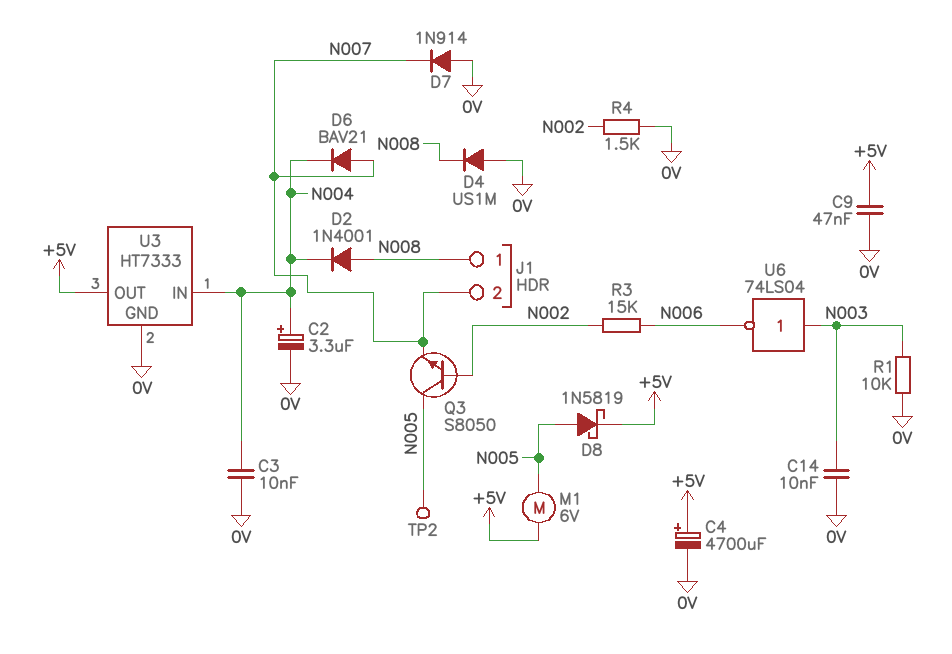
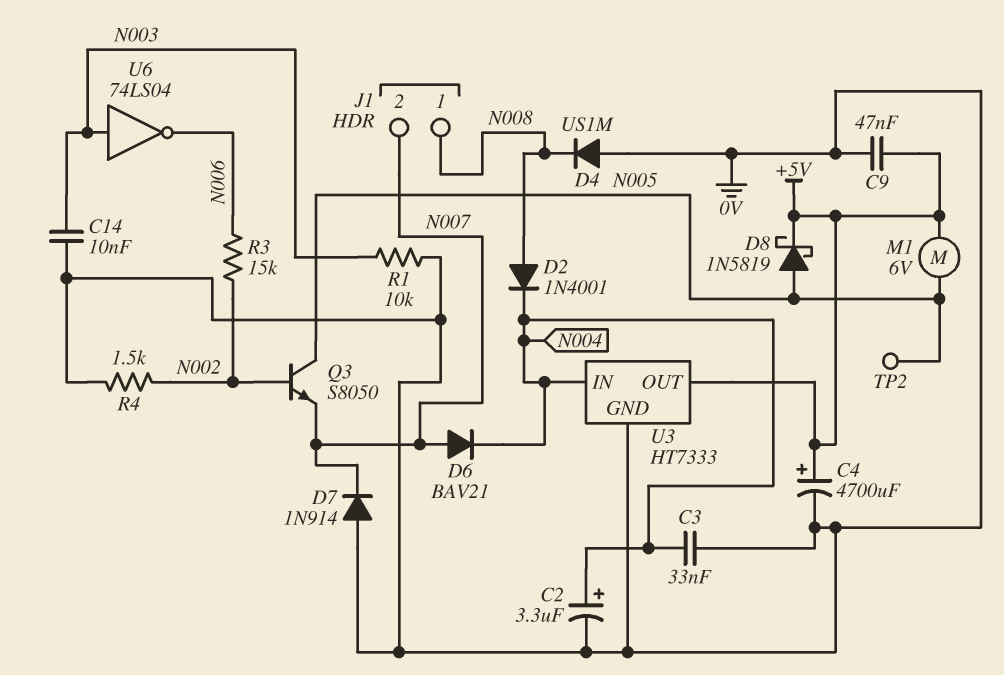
C3: 10nF (0V, N004) -> 33nF (0V, N004)

